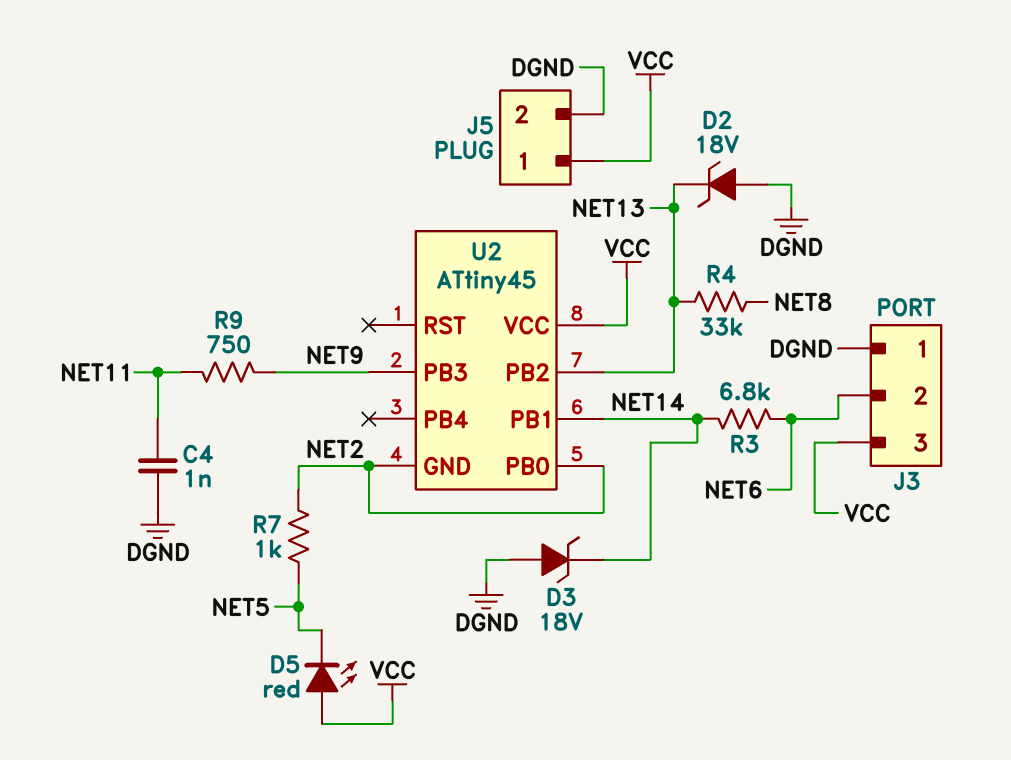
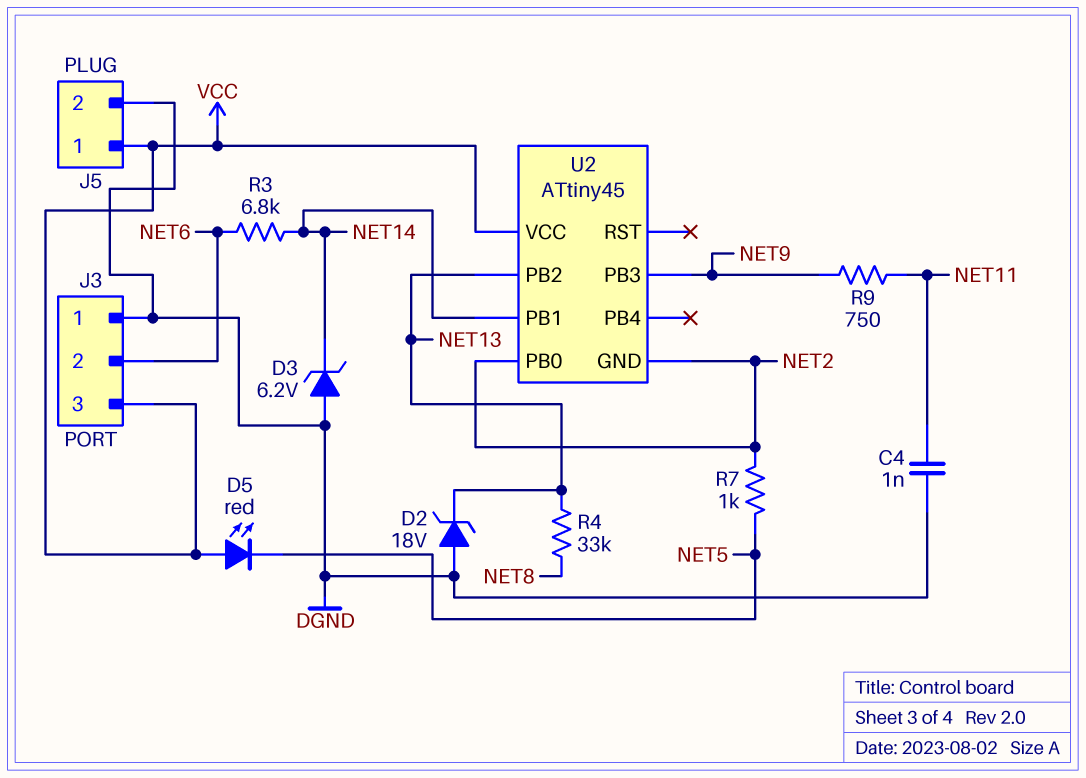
D3: zener 18V (A DGND, K NET14) -> zener 6.2V (A DGND, K NET14)

